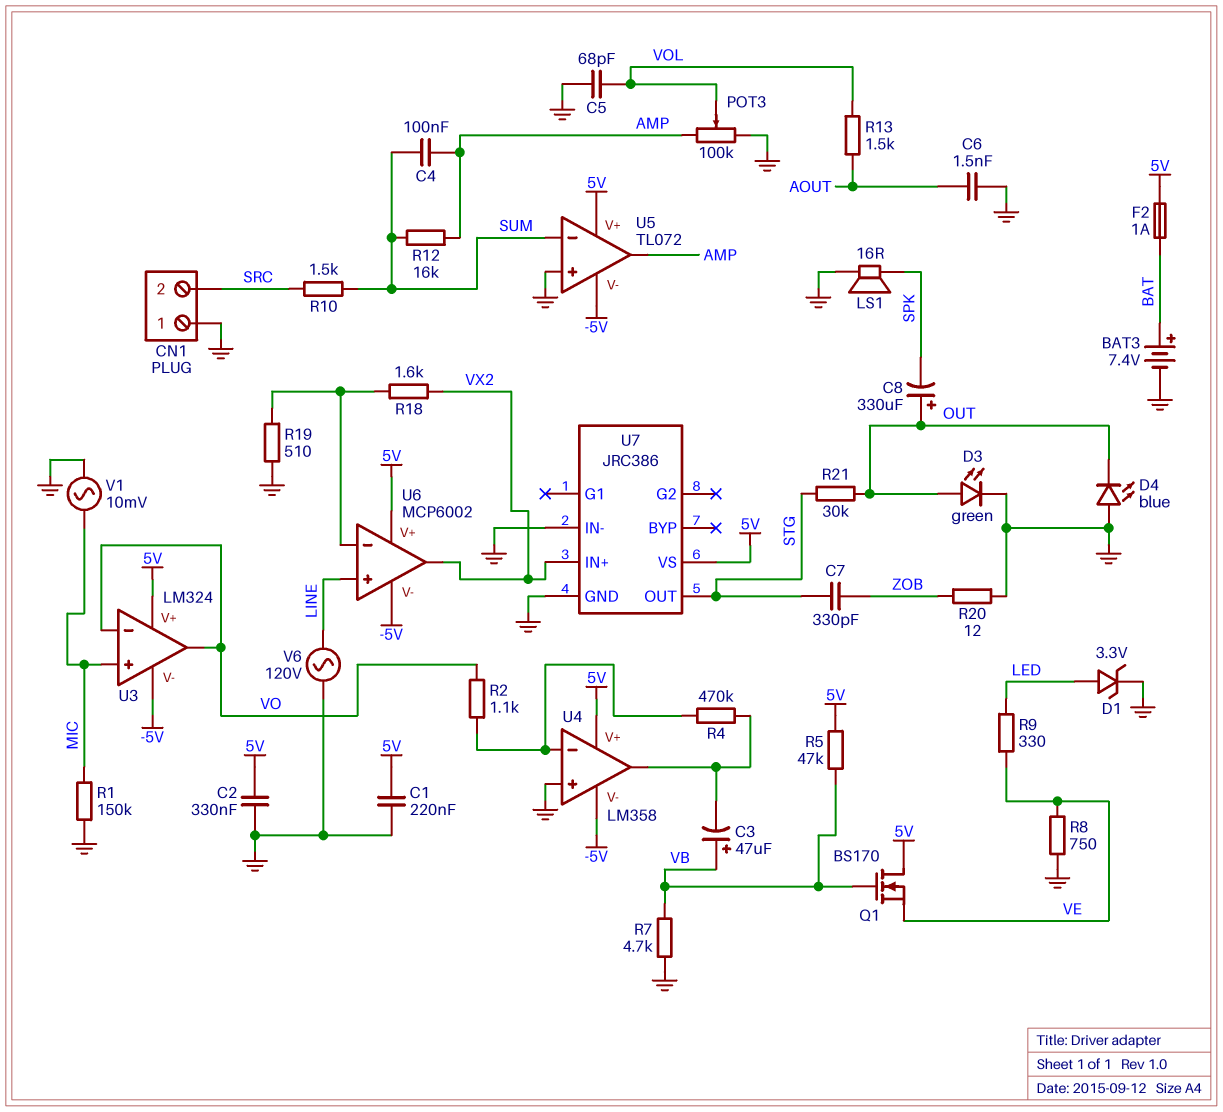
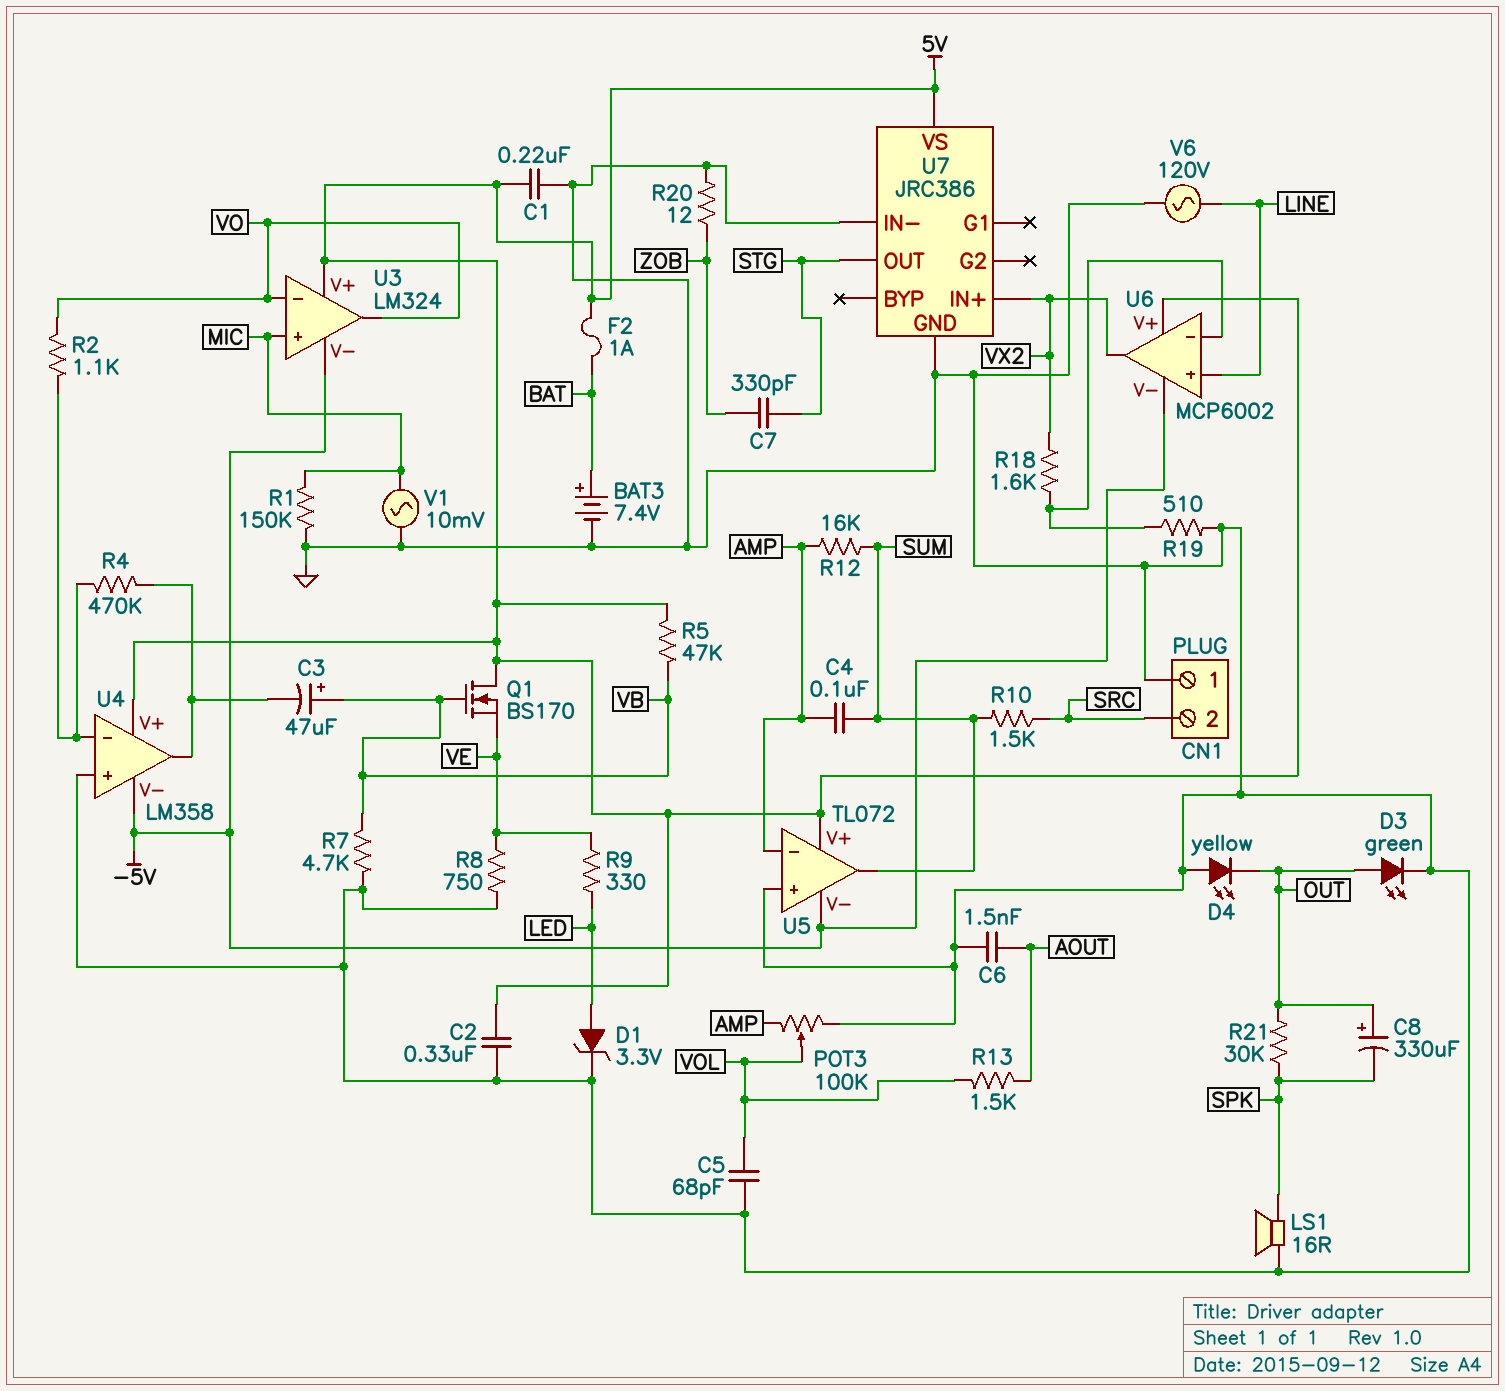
D4: LED blue (A GND, K OUT) -> LED yellow (A GND, K OUT)
R21: 30k (OUT, STG) -> 30k (OUT, SPK)
U5 pin in-: SUM -> AMP
U5 pin out: AMP -> SUM

